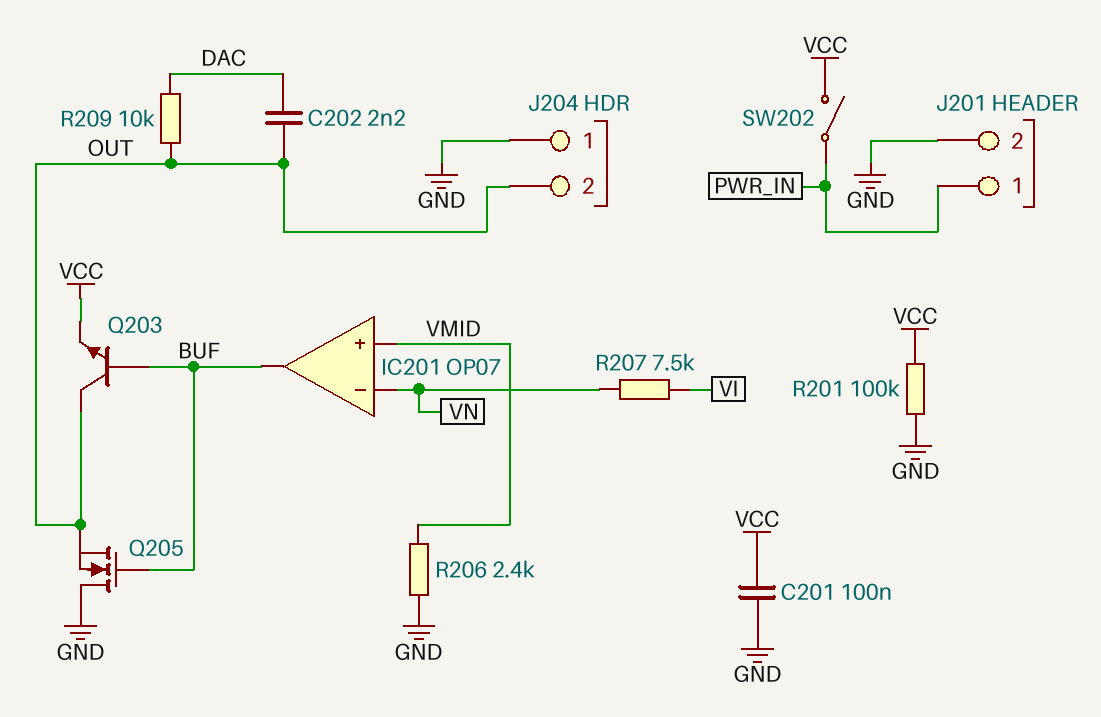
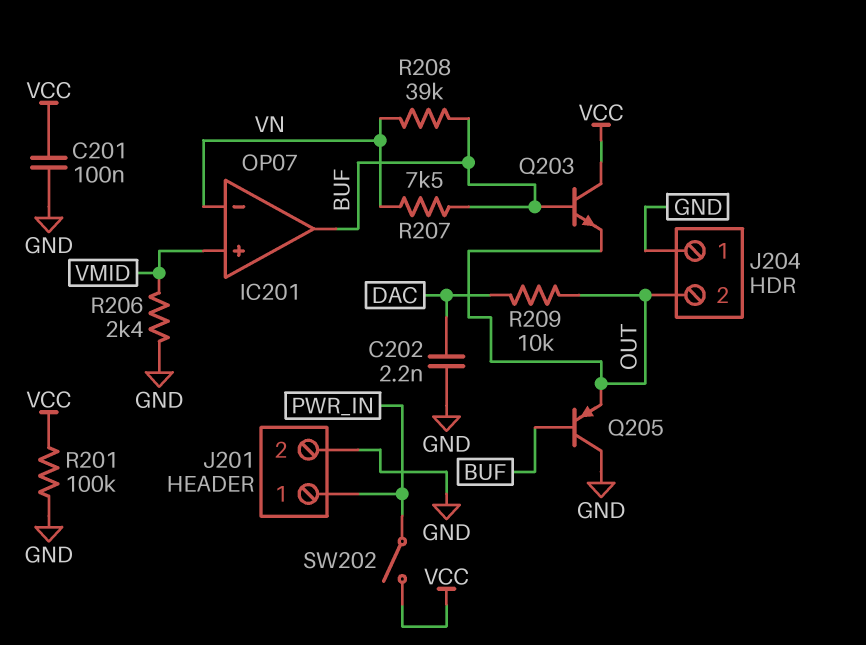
C202: 2.2nF (DAC, OUT) -> 2.2nF (DAC, GND)
Q203: NPN (B BUF, C OUT, E VCC) -> NPN (B BUF, C VCC, E OUT)
Q205: NMOS (G BUF, D GND, S OUT) -> PNP (B BUF, C GND, E OUT)
R207: 7.5k (VI, VN) -> 7.5k (BUF, VN)
R208: none -> 39k (BUF, VN)

